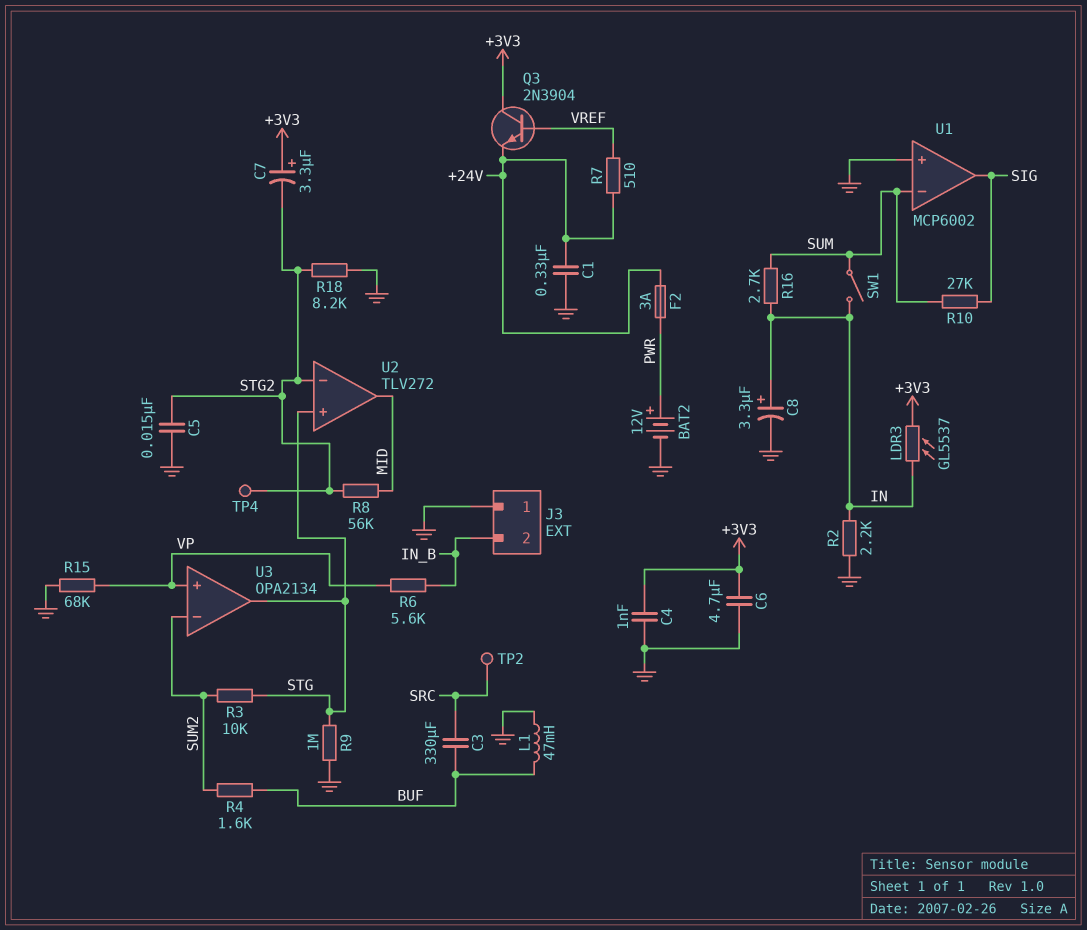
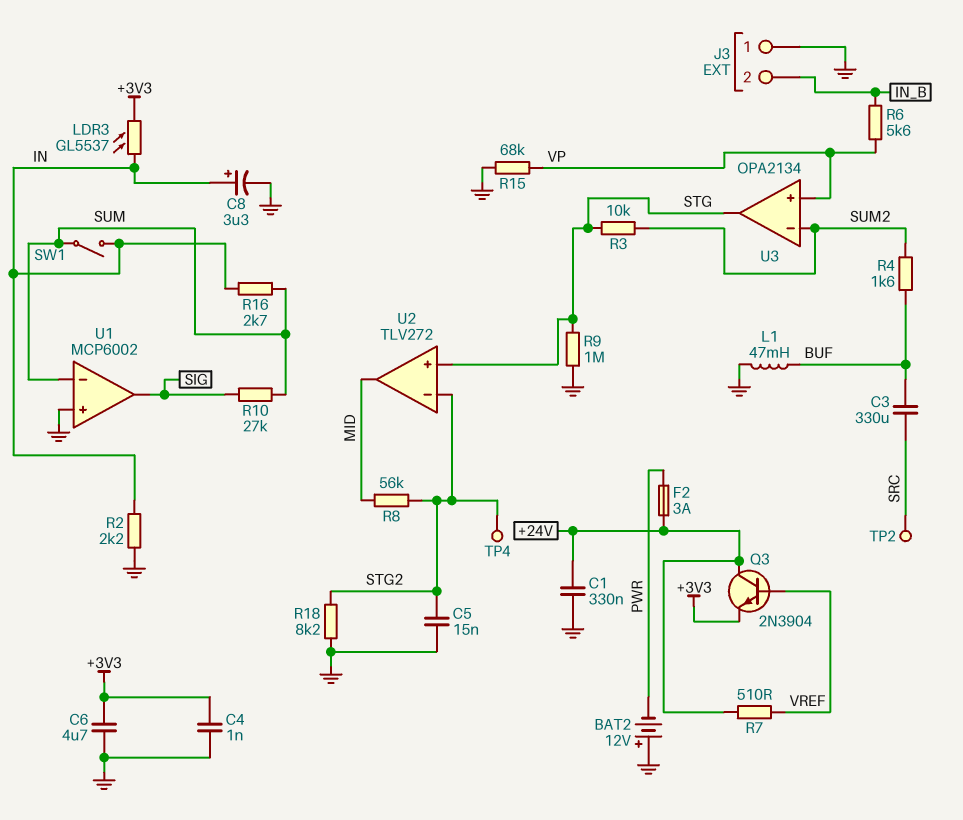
BAT2: 12V (plus PWR, minus GND) -> 12V (plus GND, minus PWR)
C7: 3.3uF (plus +3V3, minus STG2) -> none
Q3: NPN 2N3904 (B VREF, C +3V3, E +24V) -> NPN 2N3904 (B VREF, C +24V, E +3V3)

